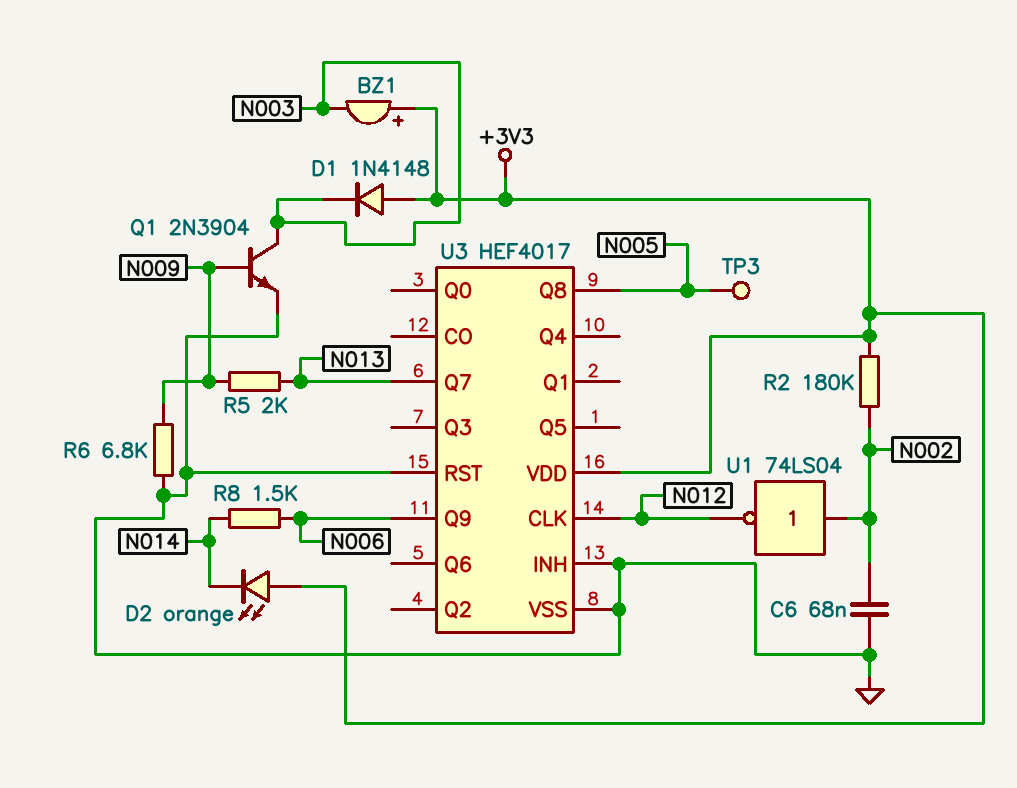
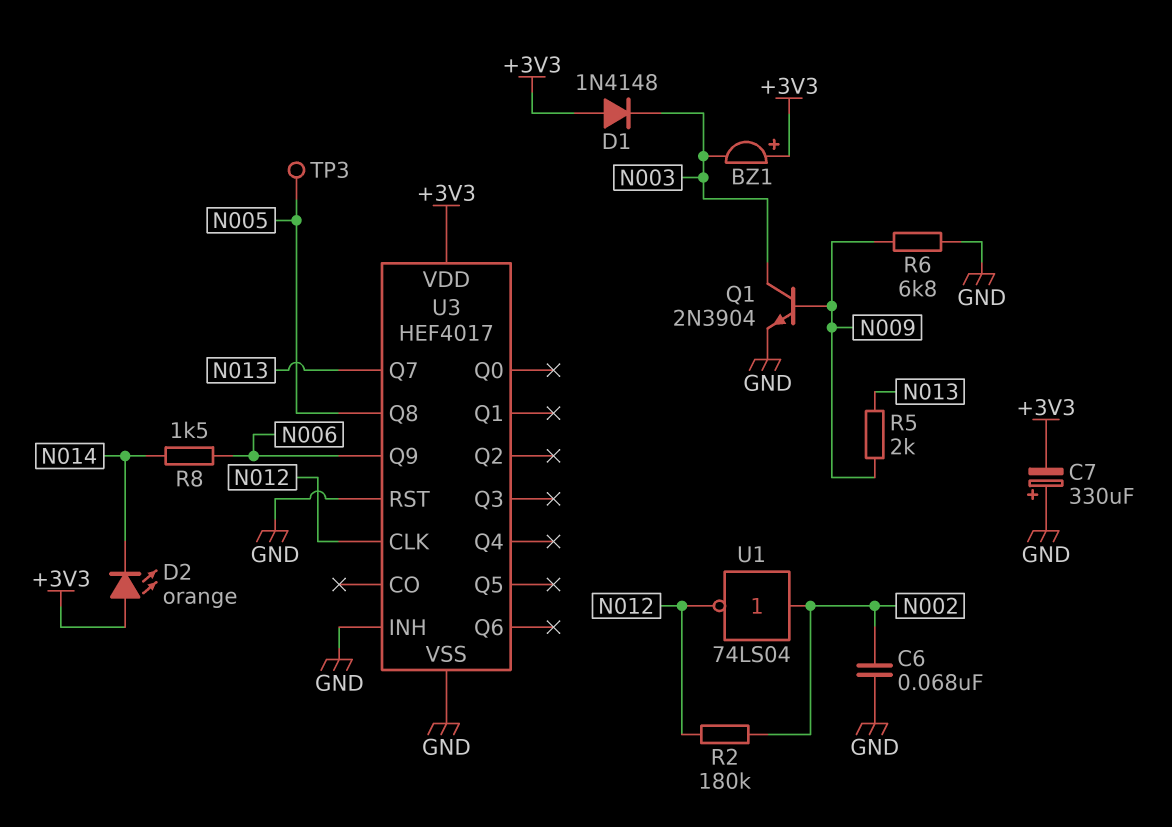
C7: none -> 330uF (plus GND, minus +3V3)
R2: 180k (+3V3, N002) -> 180k (N002, N012)

